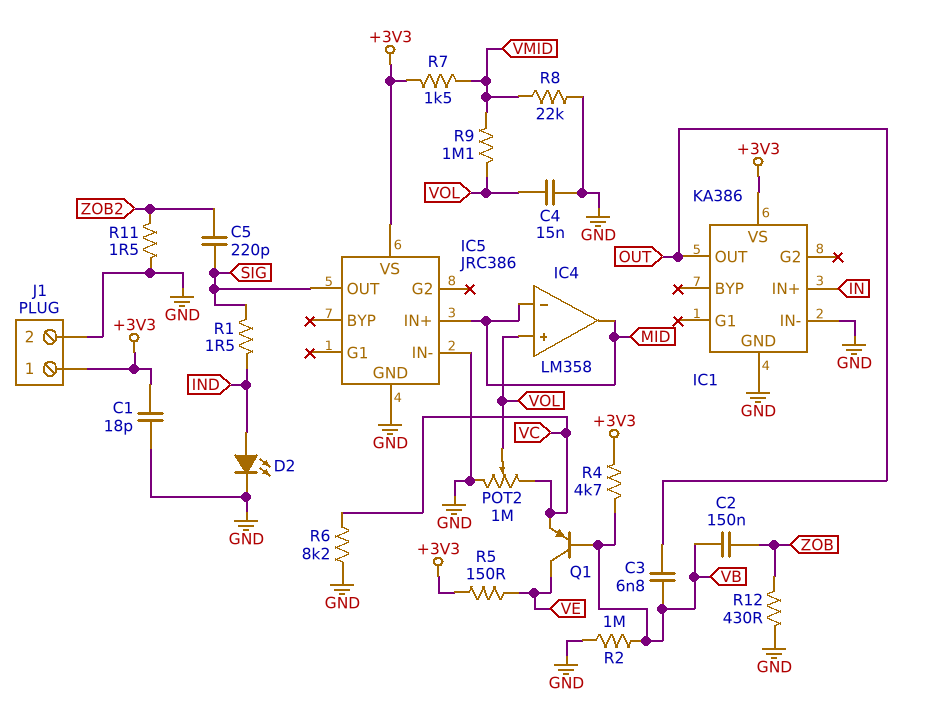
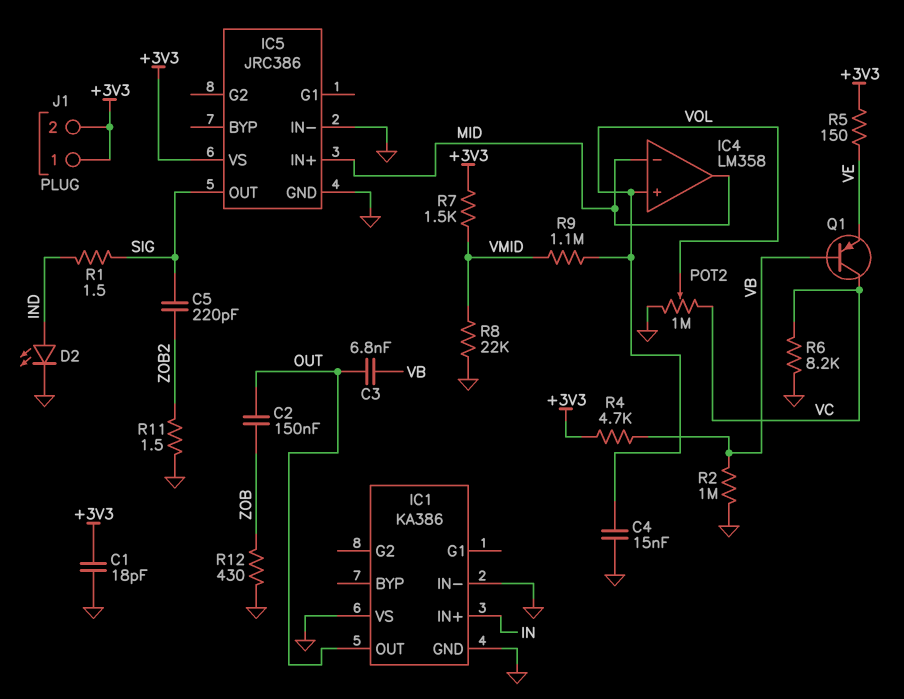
C2: 150nF (VB, ZOB) -> 150nF (OUT, ZOB)
IC1 pin VS: +3V3 -> GND
J1 pin 2: GND -> +3V3
Q1: PNP (B VB, C VE, E VC) -> PNP (B VB, C VC, E VE)

